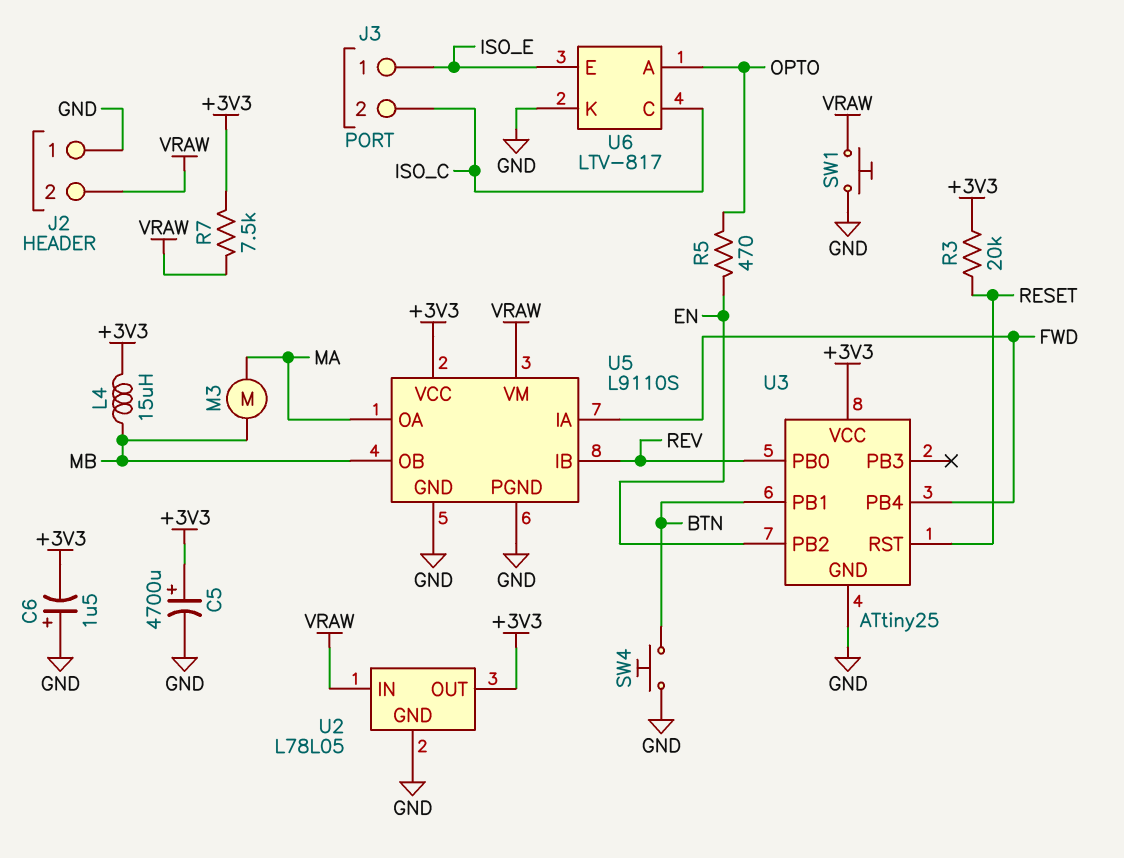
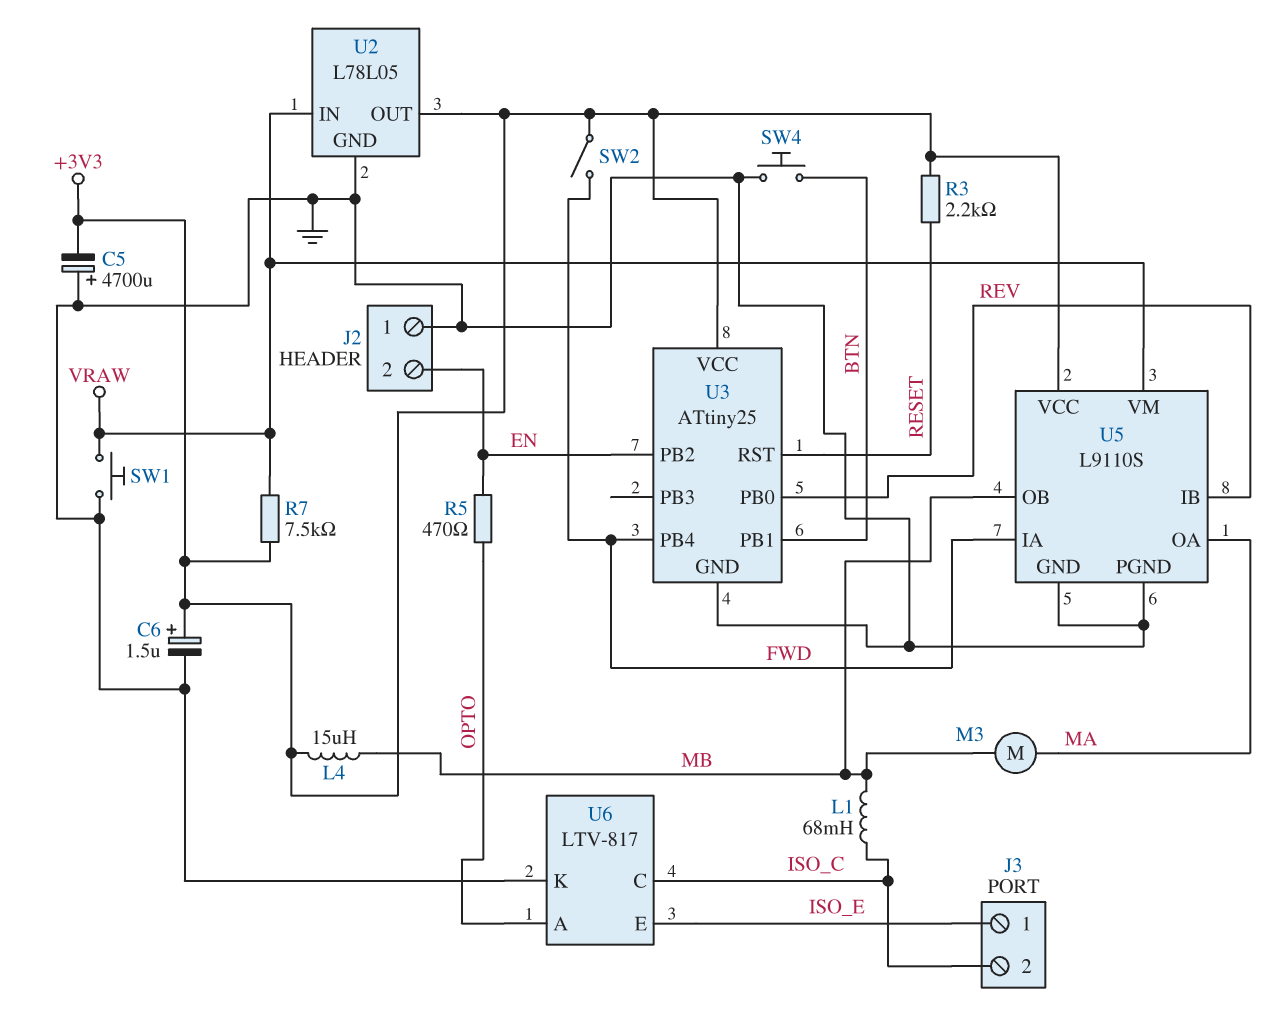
C5: 4700uF (plus +3V3, minus GND) -> 4700uF (plus GND, minus +3V3)
C6: 1.5uF (plus GND, minus +3V3) -> 1.5uF (plus +3V3, minus GND)
J2 pin 2: VRAW -> EN
L1: none -> 68mH (ISO_C, MB)
R3: 20k (+3V3, RESET) -> 2.2k (+3V3, RESET)
SW2: none -> switch (+3V3, FWD)

